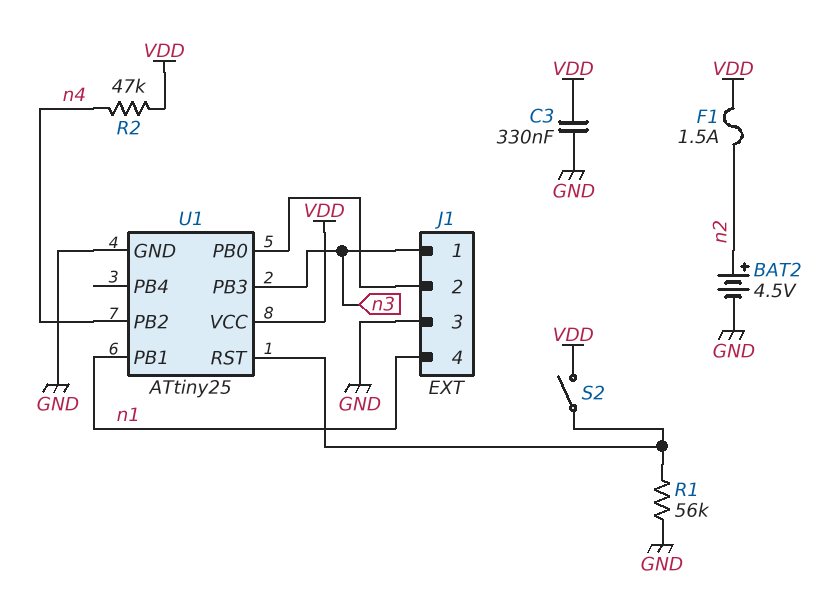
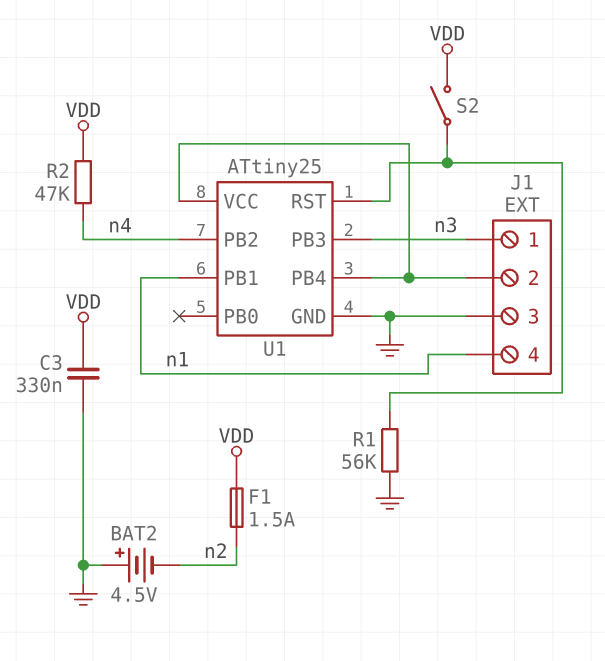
BAT2: 4.5V (plus n2, minus GND) -> 4.5V (plus GND, minus n2)
U1 pin PB0: J1/2 -> none
U1 pin PB4: none -> J1/2
U1 pin VCC: VDD -> J1/2

